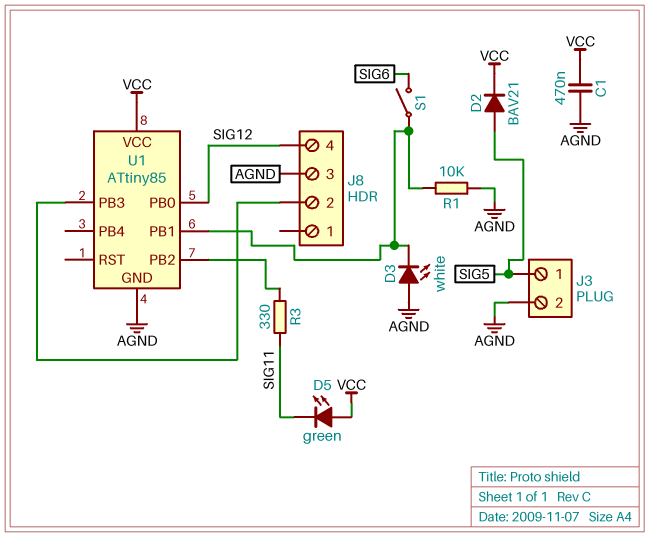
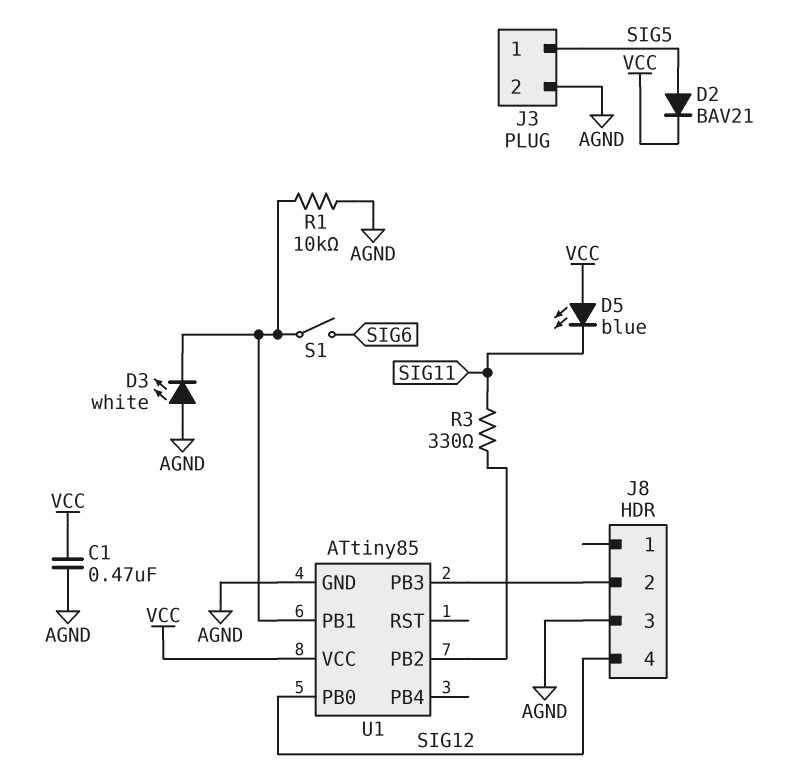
D5: LED green (A VCC, K SIG11) -> LED blue (A VCC, K SIG11)

